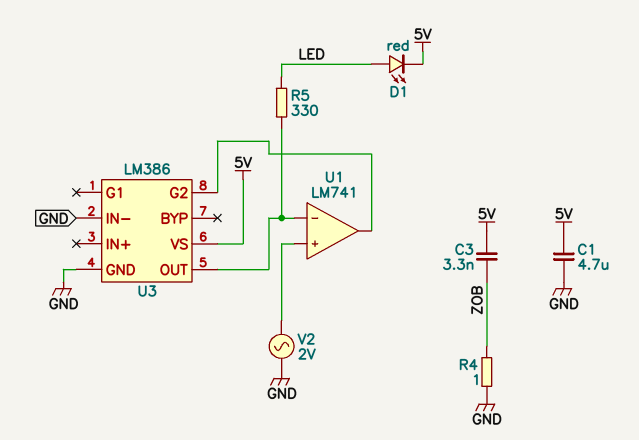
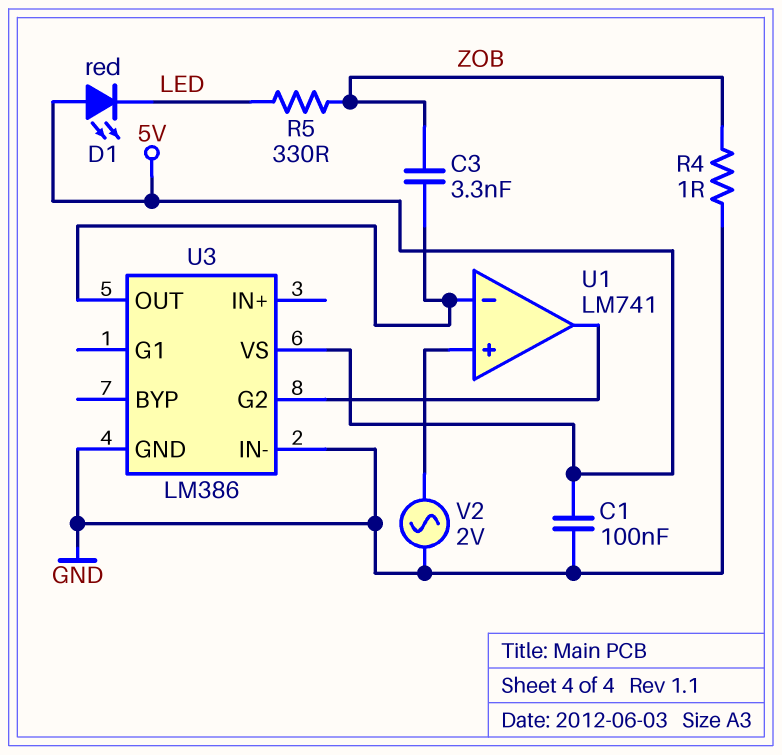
C1: 4.7uF (5V, GND) -> 100nF (5V, GND)
C3: 3.3nF (5V, ZOB) -> 3.3nF (U1/in-, ZOB)
D1: LED red (A LED, K 5V) -> LED red (A 5V, K LED)
R5: 330 (LED, U1/in-) -> 330 (LED, ZOB)

